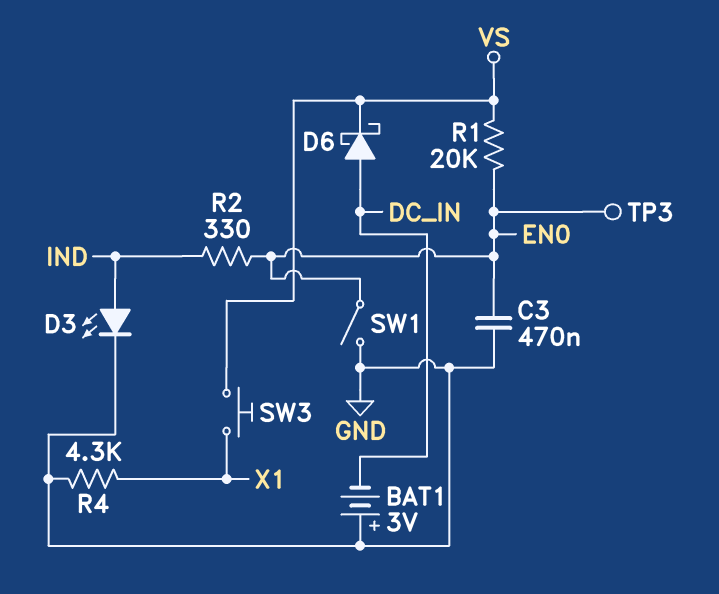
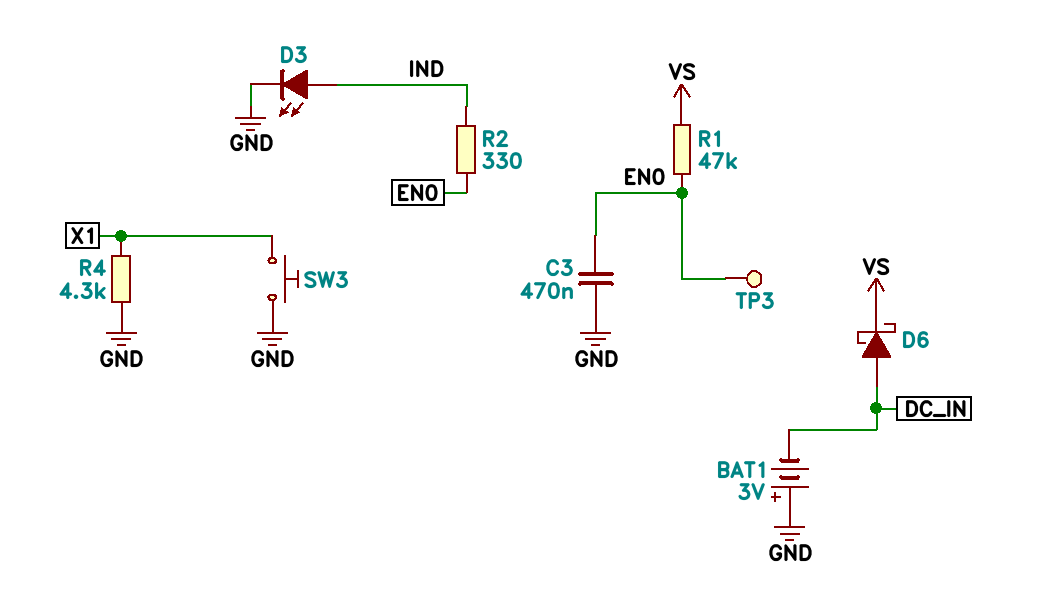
R1: 20k (EN0, VS) -> 47k (EN0, VS)
SW1: switch (EN0, GND) -> none
SW3: button (VS, X1) -> button (GND, X1)

